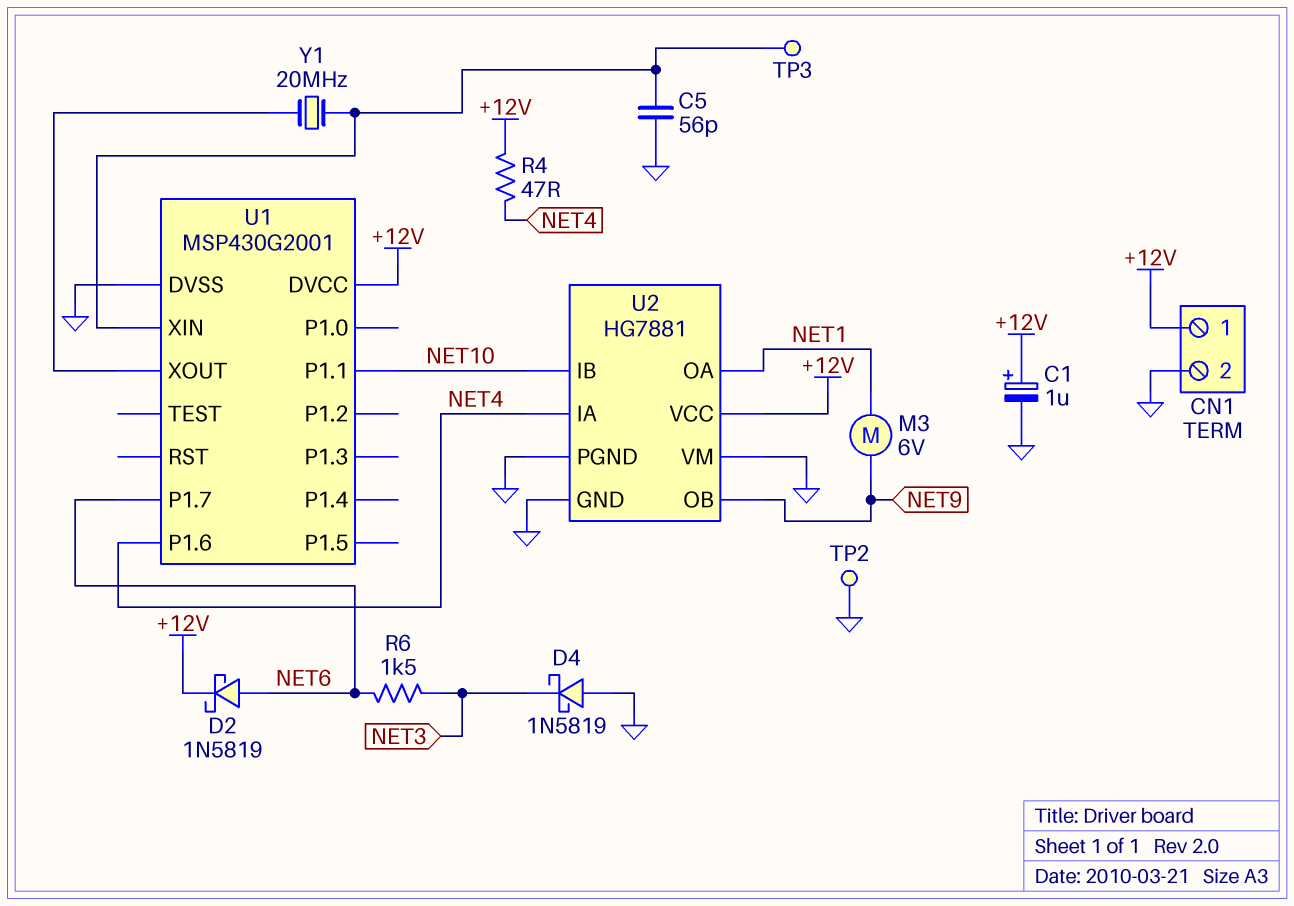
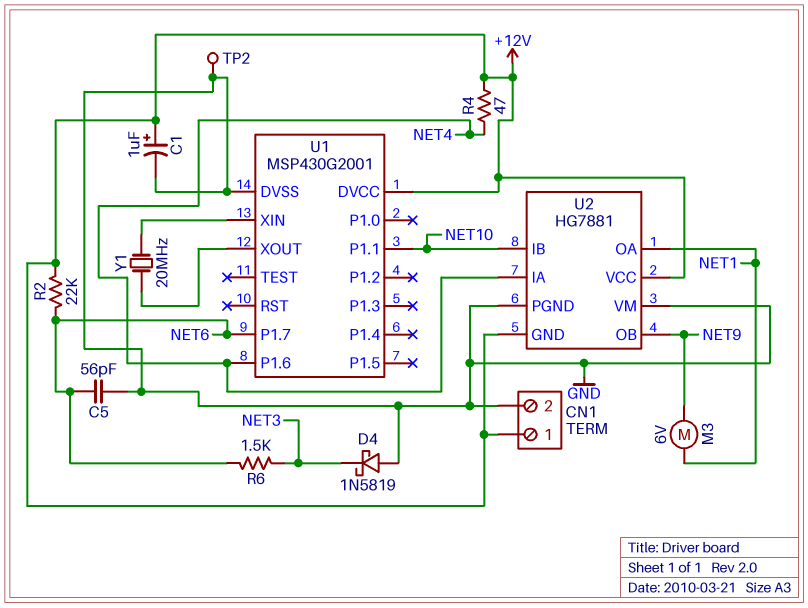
C5: 56pF (GND, U1/XIN) -> 56pF (GND, NET6)
D2: schottky 1N5819 (A NET6, K +12V) -> none
R2: none -> 22k (+12V, NET6)
TP3: test point (U1/XIN) -> none
U2 pin GND: GND -> +12V

